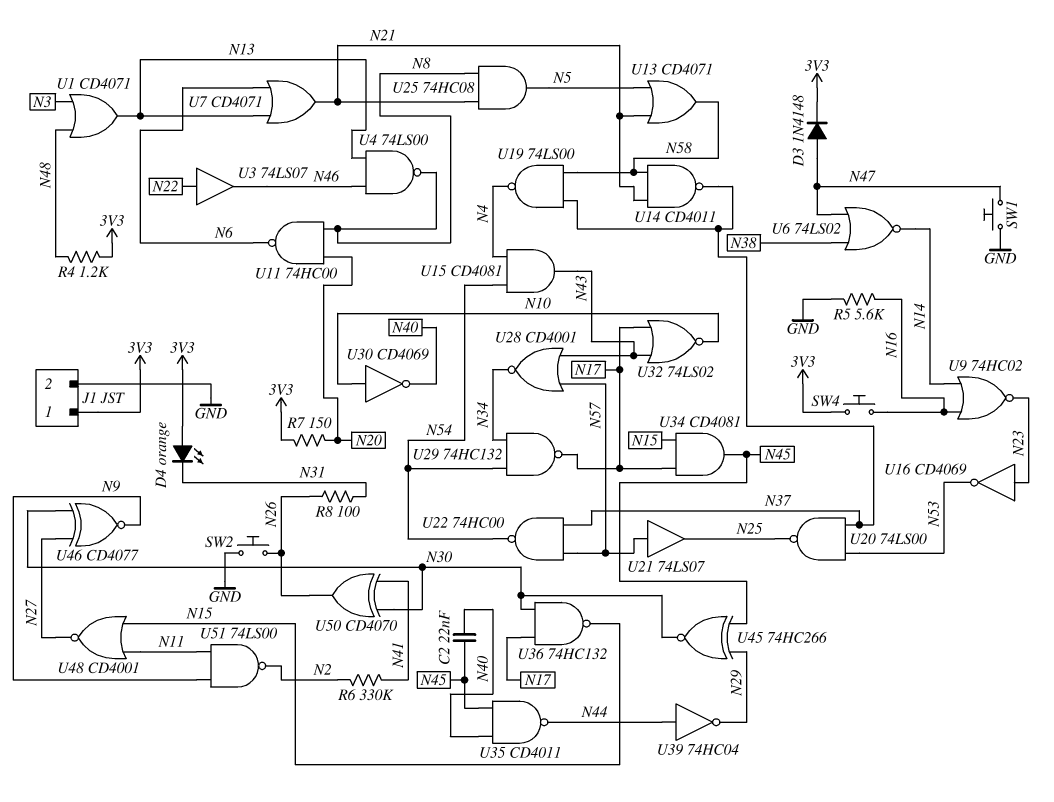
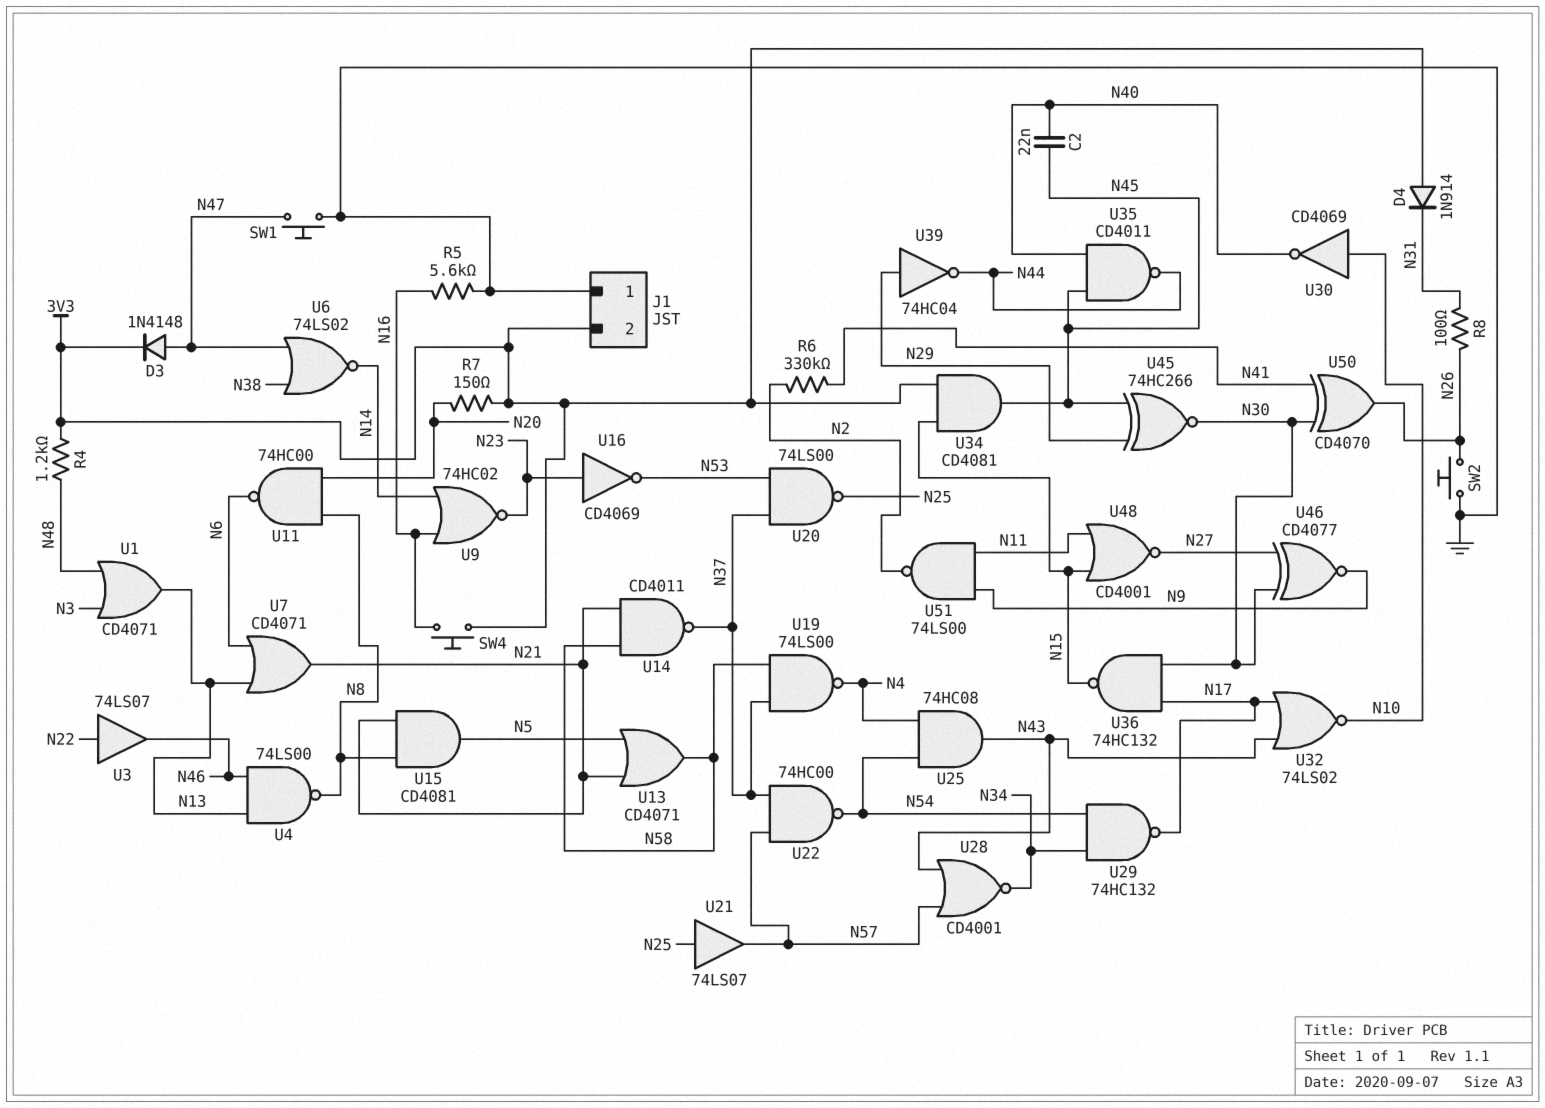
D4: LED orange (A 3V3, K N31) -> diode 1N914 (A 3V3, K N31)
J1 pin 1: 3V3 -> GND
J1 pin 2: GND -> 3V3
U15: AND CD4081 (in N4, in N54, out N43) -> AND CD4081 (in N8, in N21, out N5)
U21: buffer 74LS07 (in N57, out N25) -> buffer 74LS07 (in N25, out N57)
U25: AND 74HC08 (in N8, in N21, out N5) -> AND 74HC08 (in N4, in N54, out N43)
U34: AND CD4081 (in N15, in N17, out N45) -> AND CD4081 (in 3V3, in N15, out N45)
U39: NOT 74HC04 (in N44, out N29) -> NOT 74HC04 (in N29, out N44)

